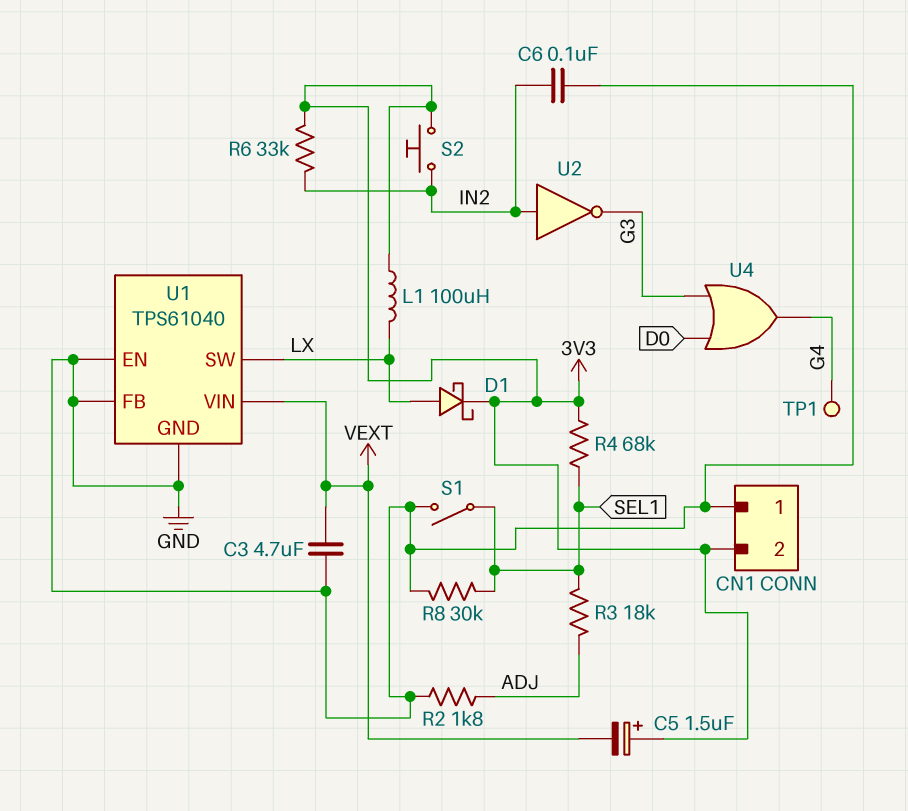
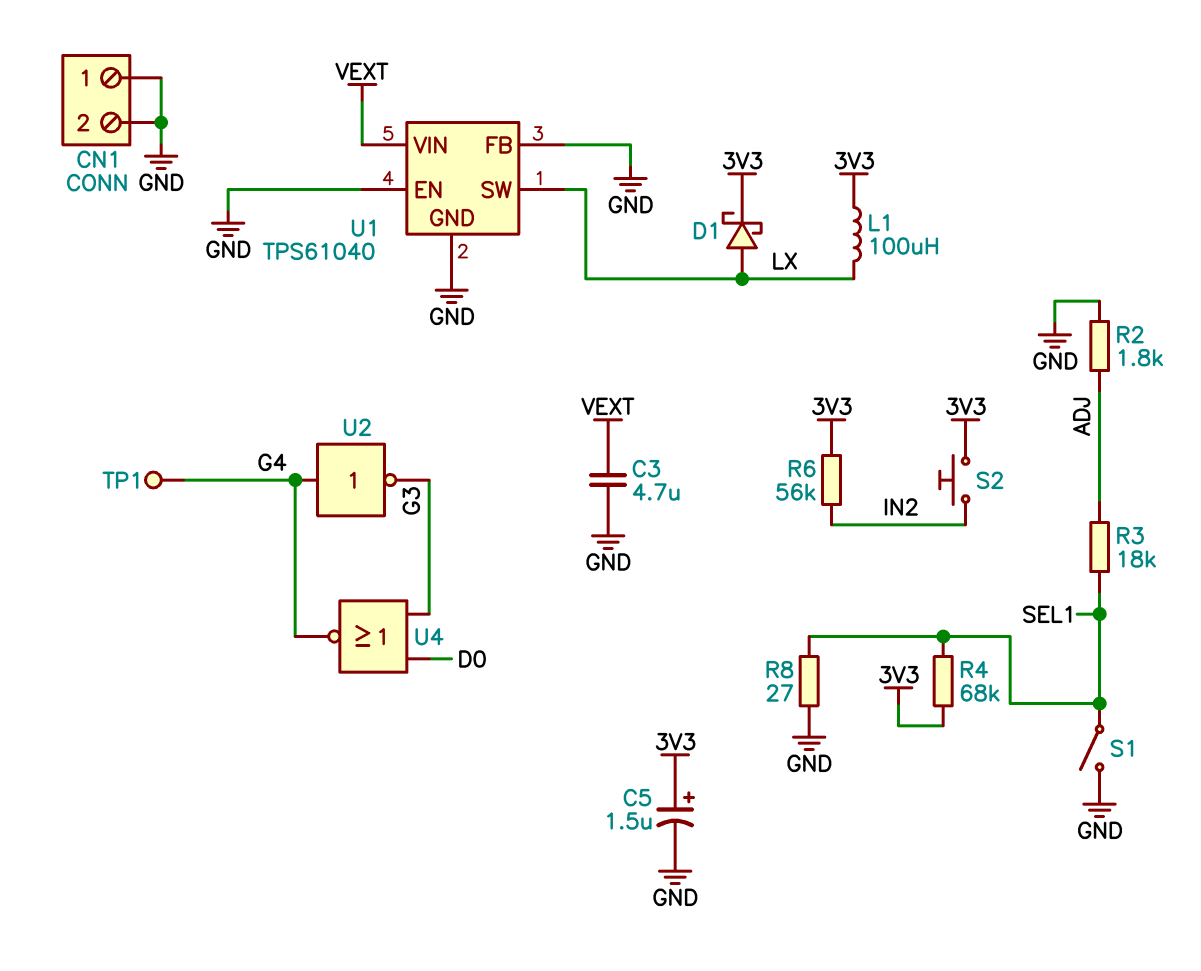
C5: 1.5uF (plus 3V3, minus VEXT) -> 1.5uF (plus 3V3, minus GND)
C6: 100nF (GND, IN2) -> none
CN1 pin 2: 3V3 -> GND
R6: 33k (3V3, IN2) -> 56k (3V3, IN2)
R8: 30k (GND, SEL1) -> 27 (GND, SEL1)
U2: NOT (in IN2, out G3) -> NOT (in G4, out G3)
U4: OR (in D0, in G3, out G4) -> NOR (in D0, in G3, out G4)

